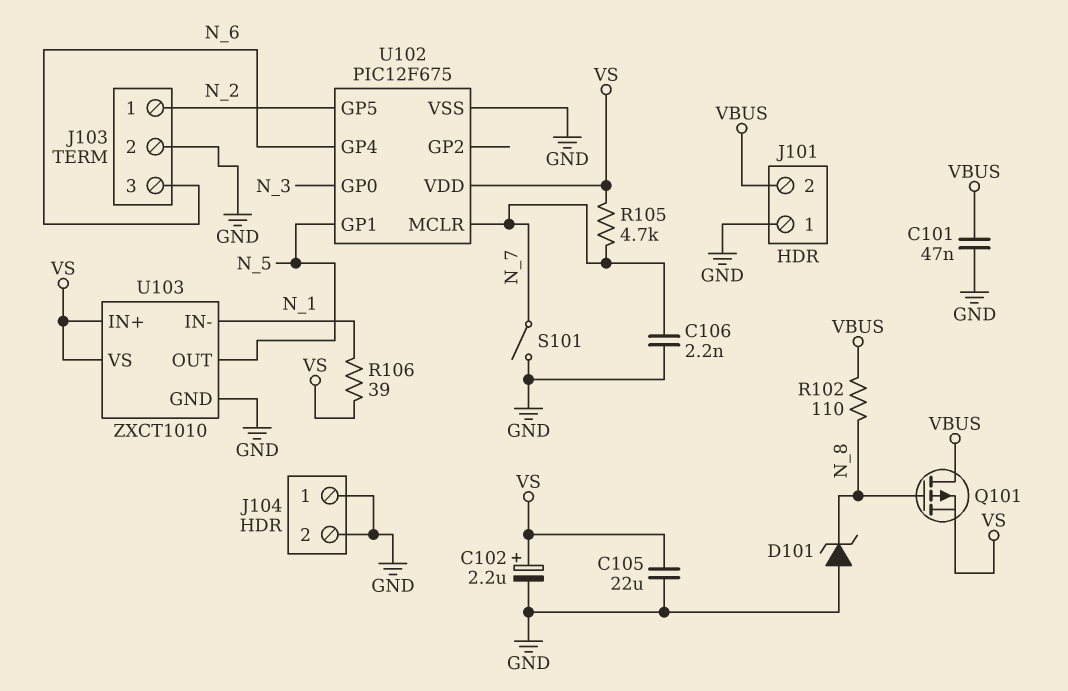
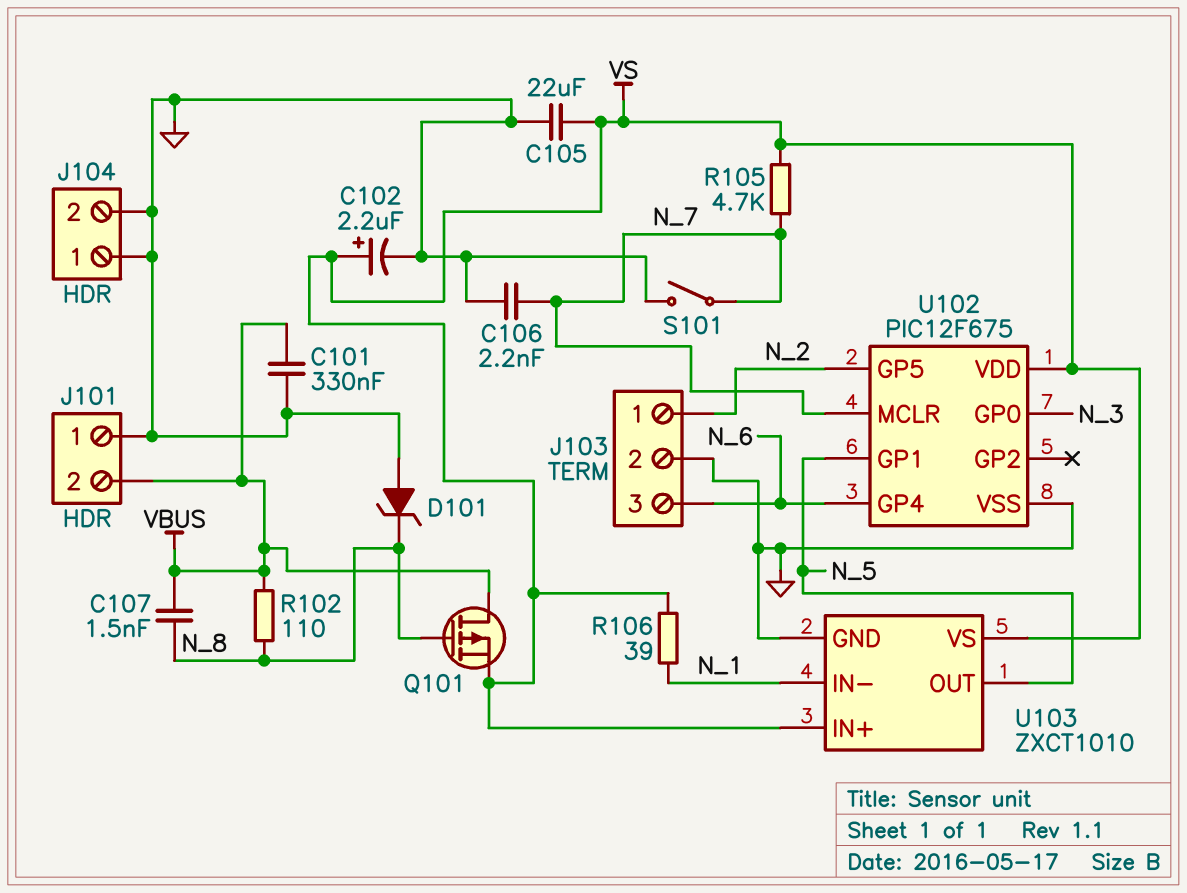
C101: 47nF (GND, VBUS) -> 330nF (GND, VBUS)
C107: none -> 1.5nF (N_8, VBUS)

